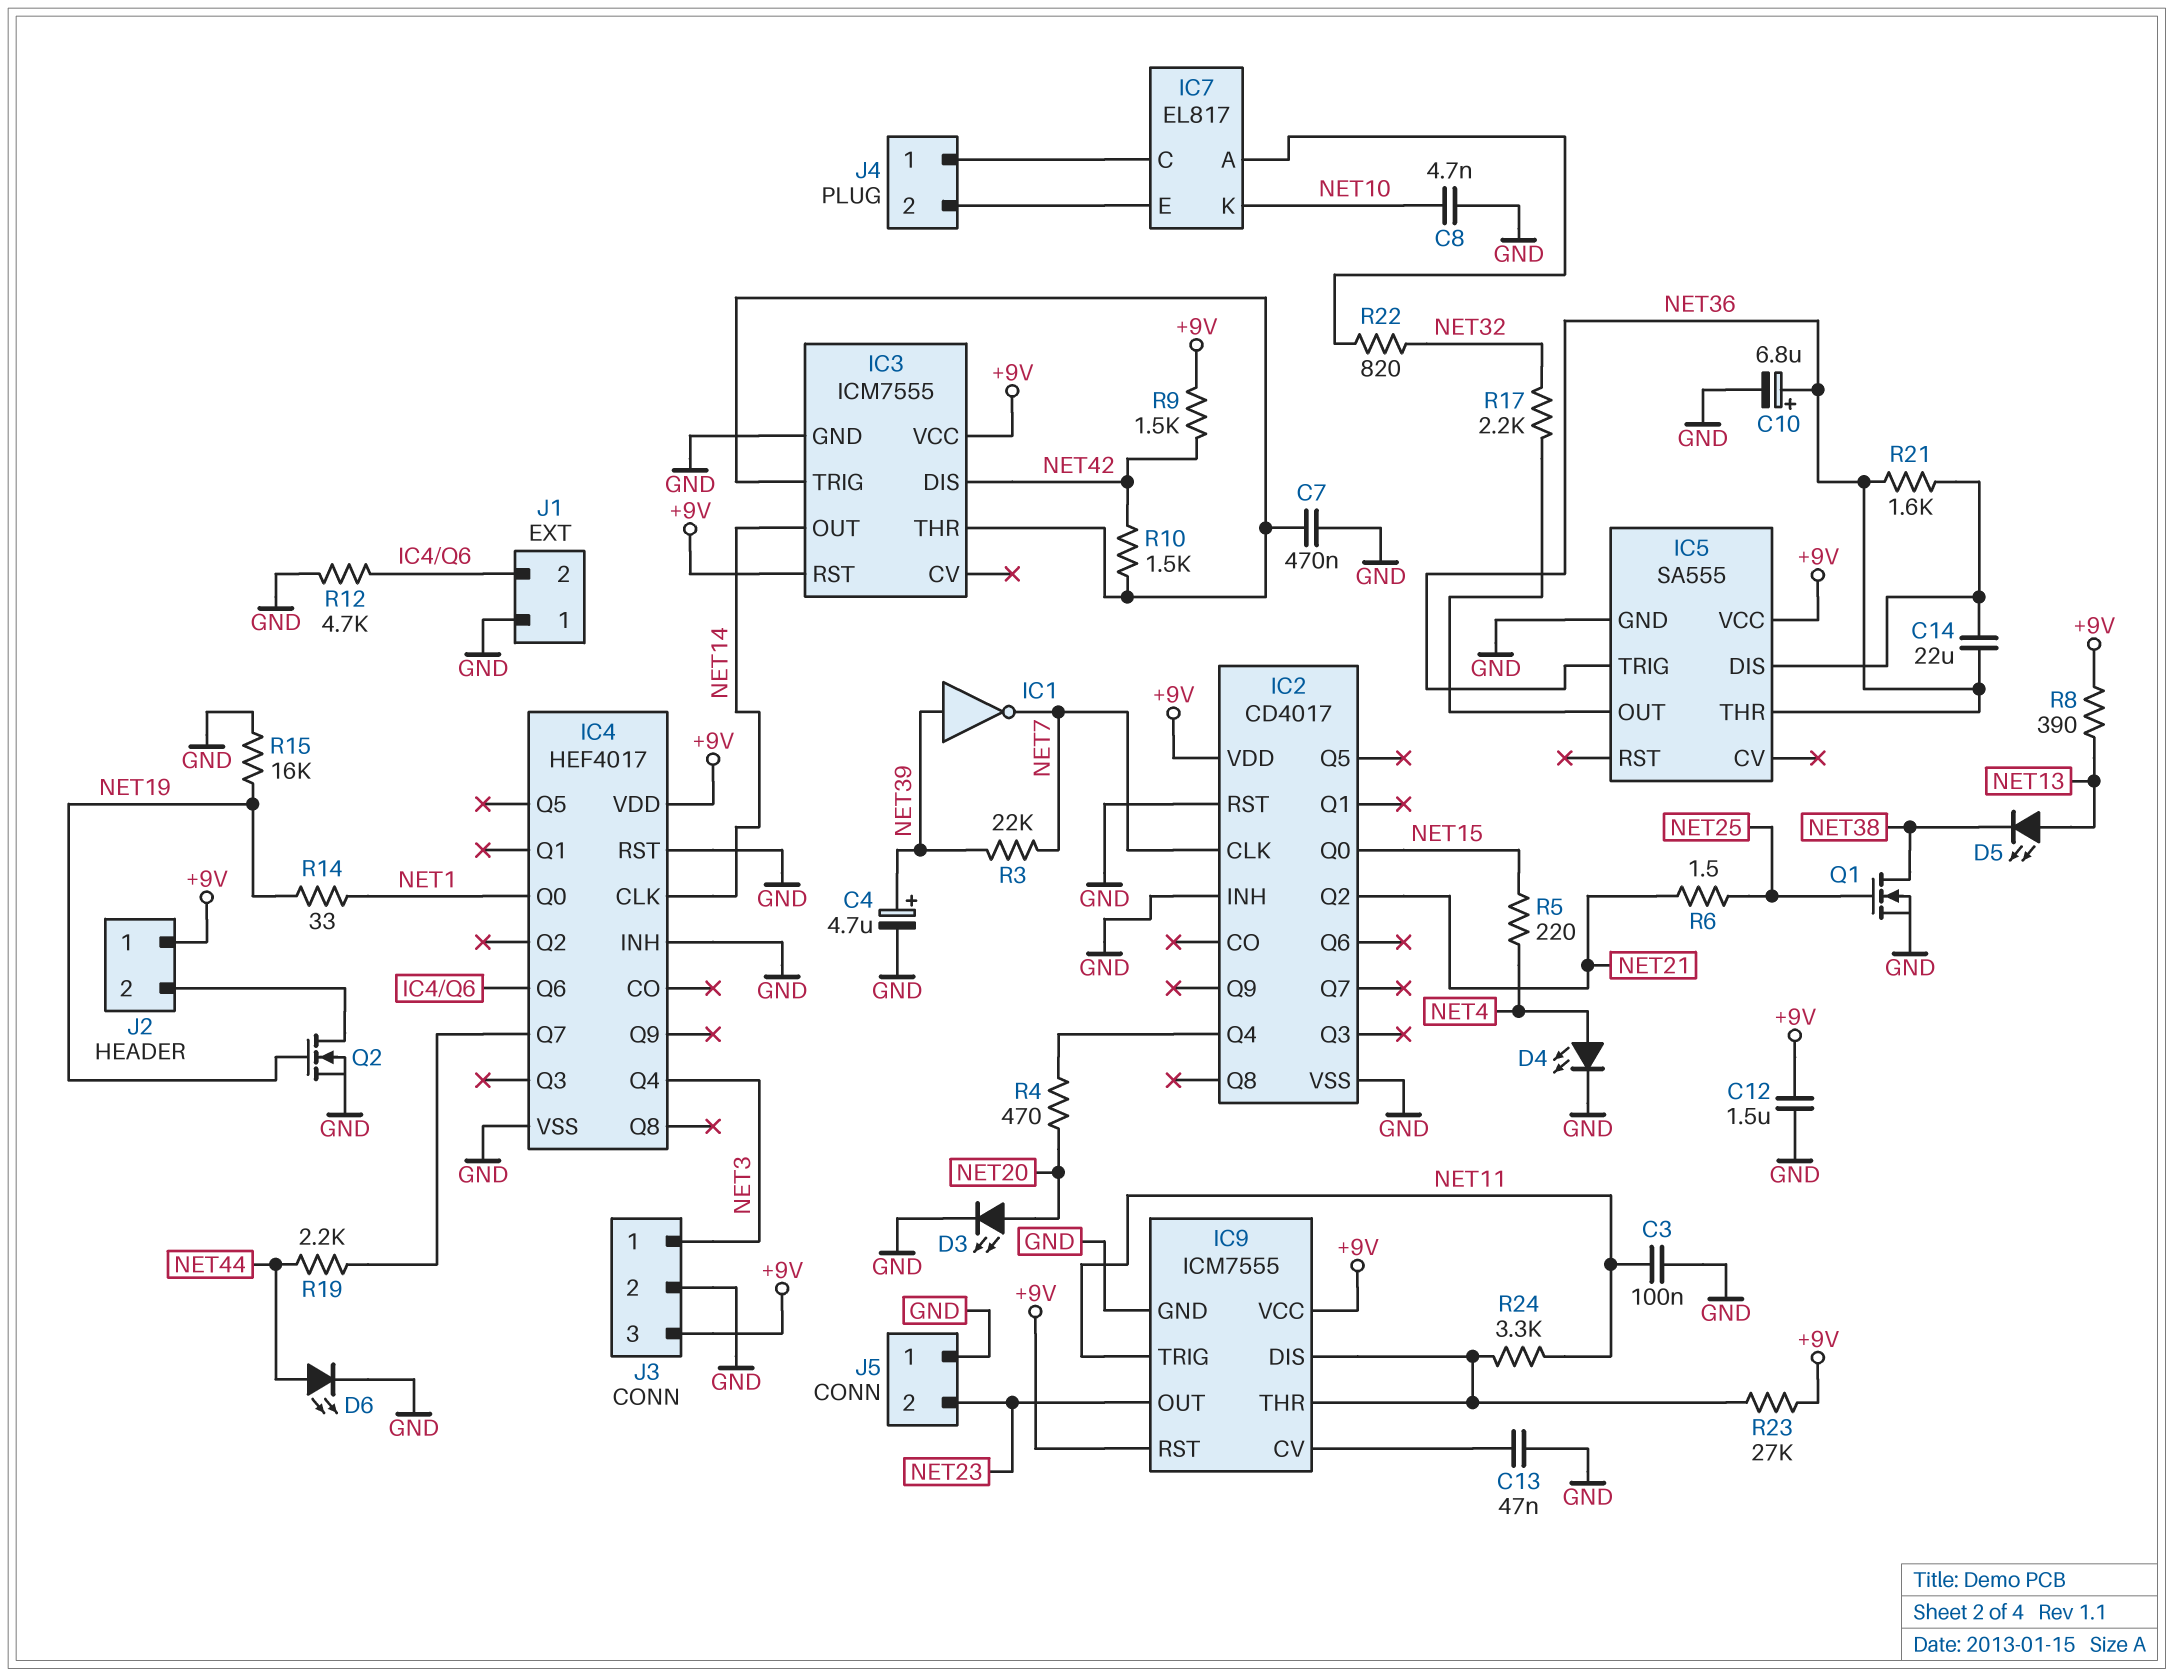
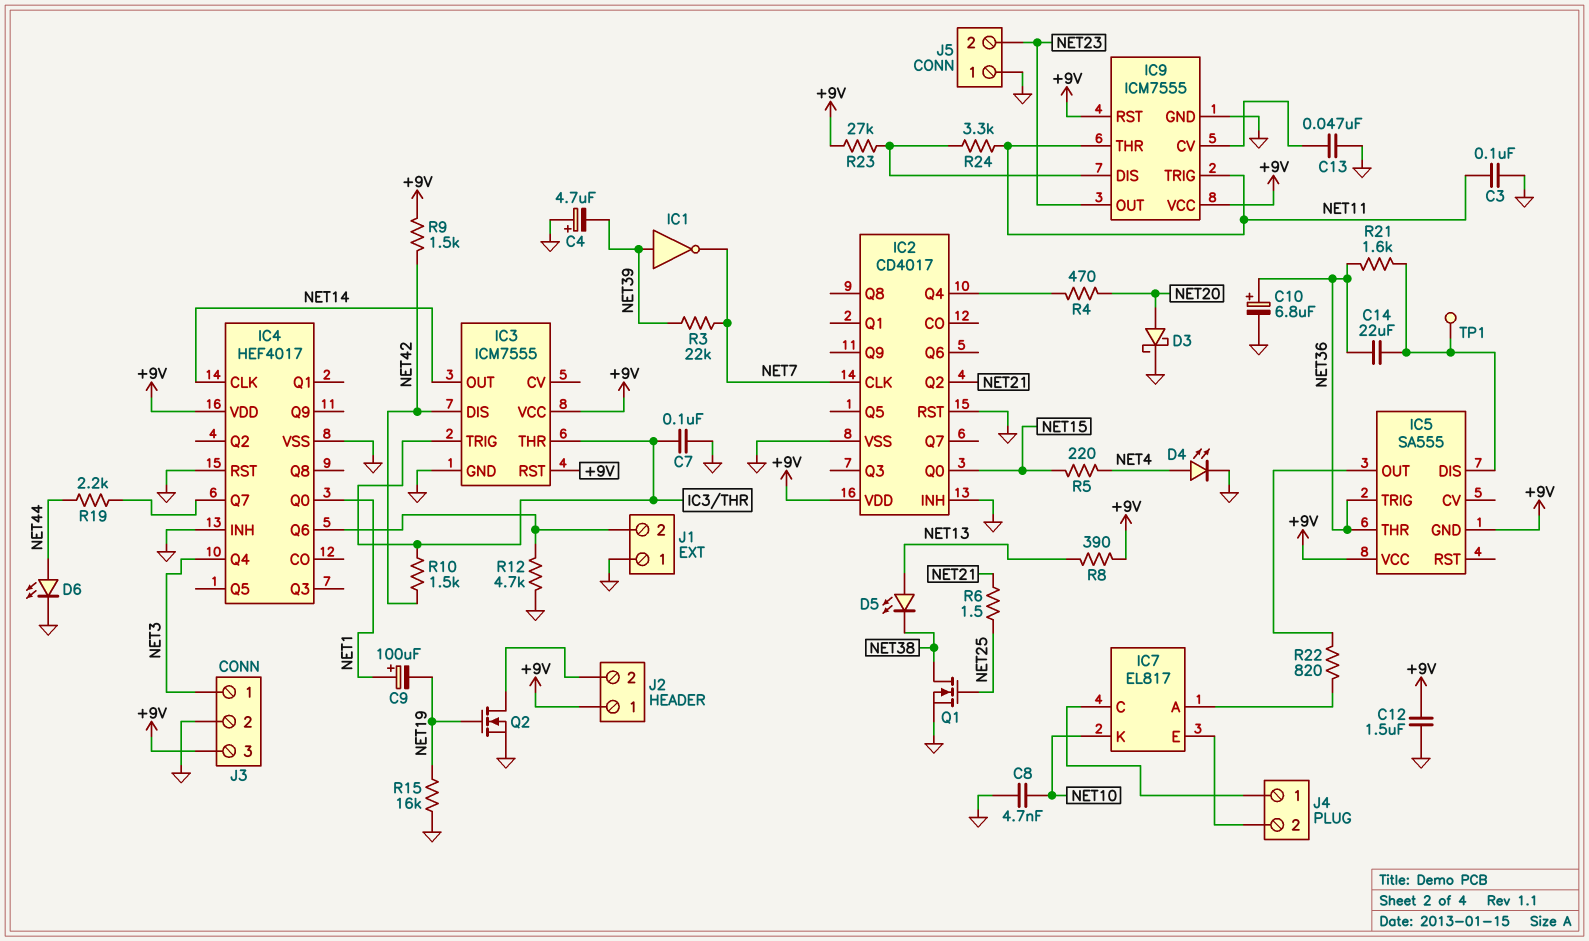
C4: 4.7uF (plus NET39, minus GND) -> 4.7uF (plus GND, minus NET39)
C7: 470nF (GND, IC3/THR) -> 100nF (GND, IC3/THR)
C9: none -> 100uF (plus NET1, minus NET19)
D3: LED (A NET20, K GND) -> schottky (A NET20, K GND)
IC5 pin GND: GND -> +9V
IC9 pin THR: IC9/DIS -> NET11
R14: 33 (NET1, NET19) -> none
R17: 2.2k (IC5/OUT, NET32) -> none
R22: 820 (IC7/A, NET32) -> 820 (IC5/OUT, IC7/A)
TP1: none -> test point (IC5/DIS)

